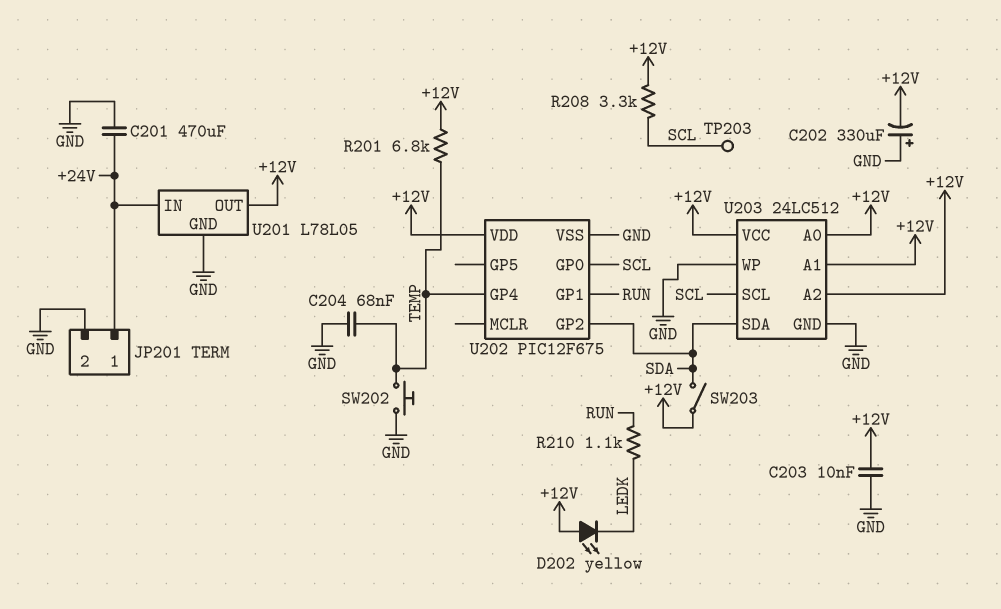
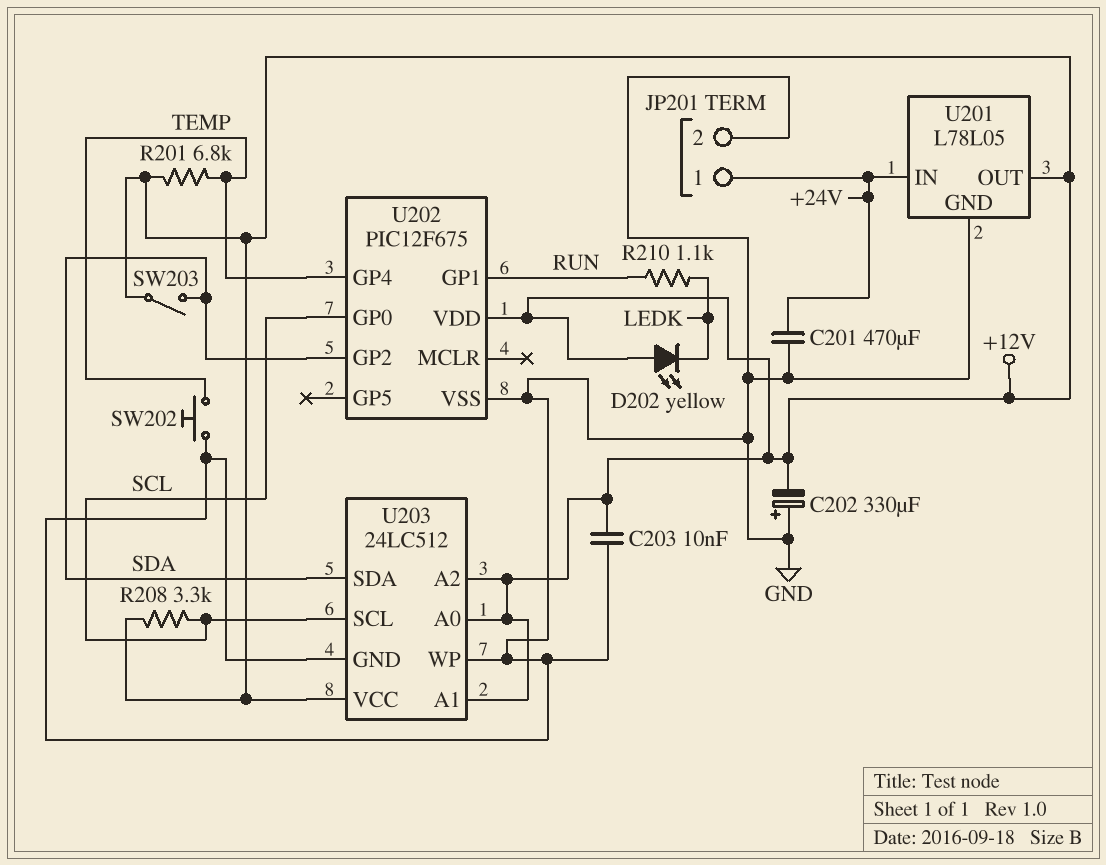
C204: 68nF (GND, TEMP) -> none
TP203: test point (SCL) -> none

